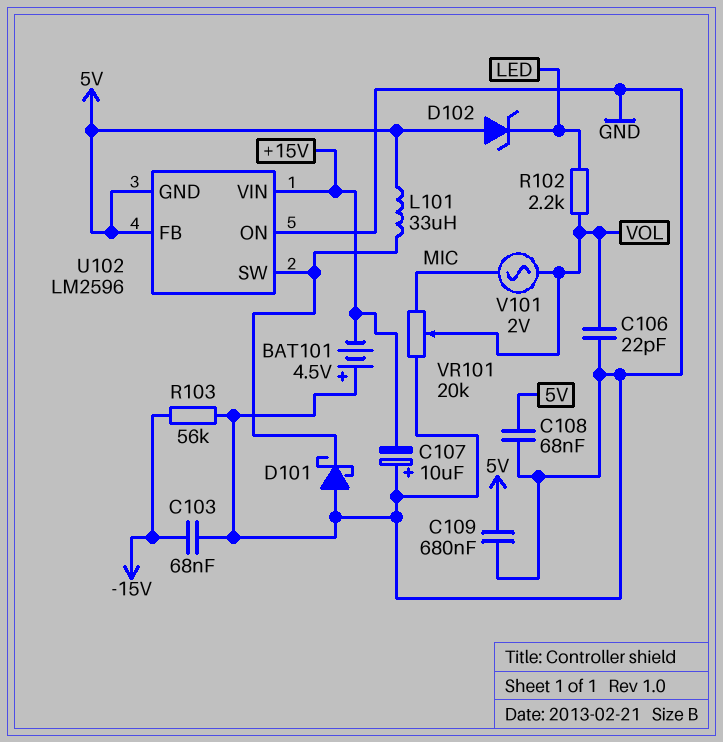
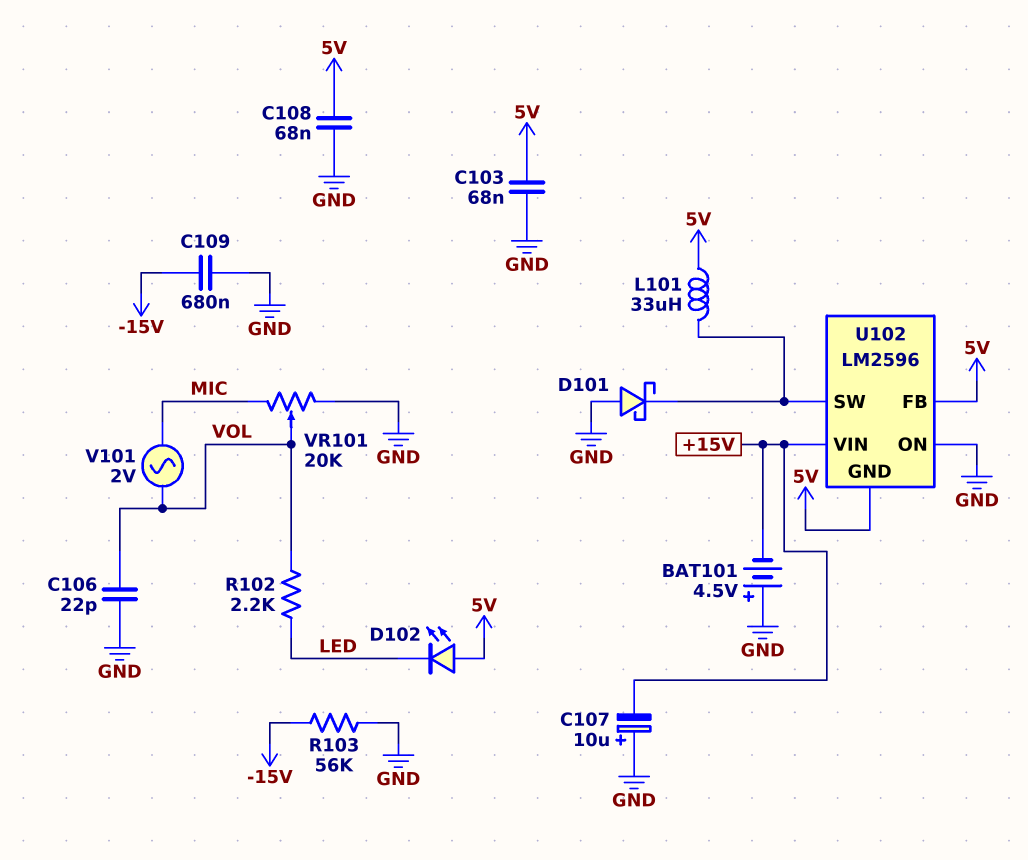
C103: 68nF (-15V, GND) -> 68nF (5V, GND)
C109: 680nF (5V, GND) -> 680nF (-15V, GND)
D102: zener (A 5V, K LED) -> LED (A 5V, K LED)

